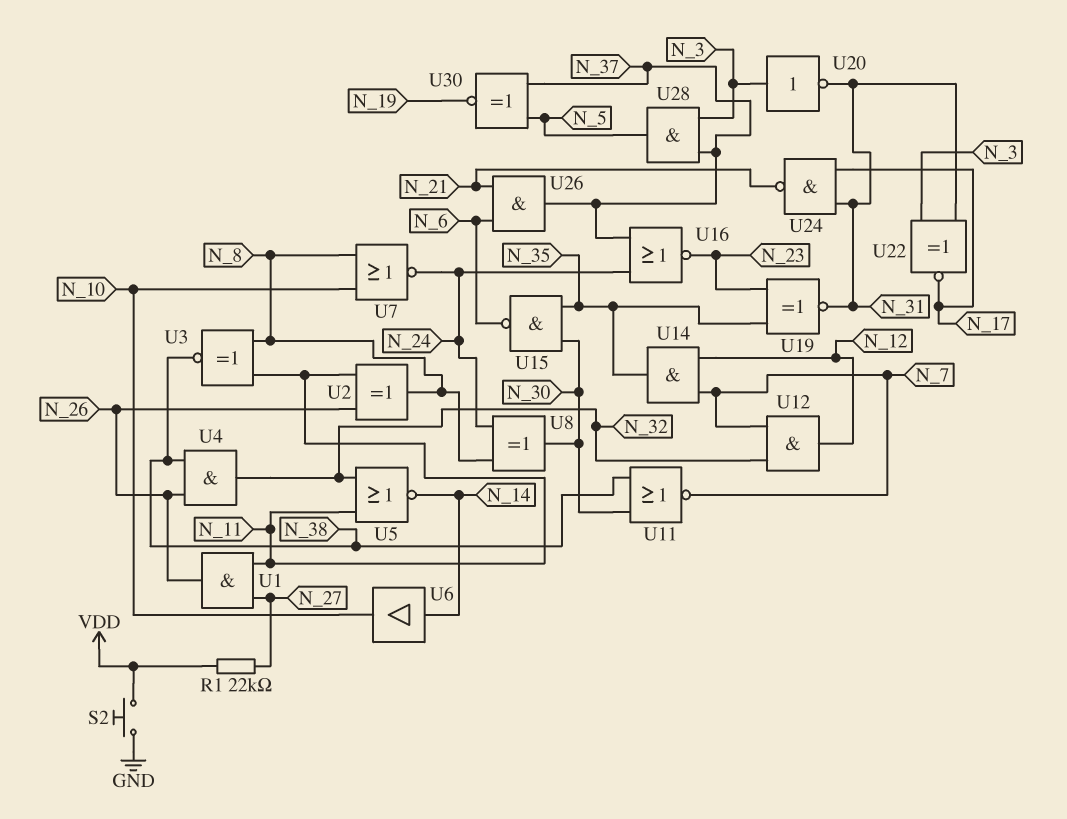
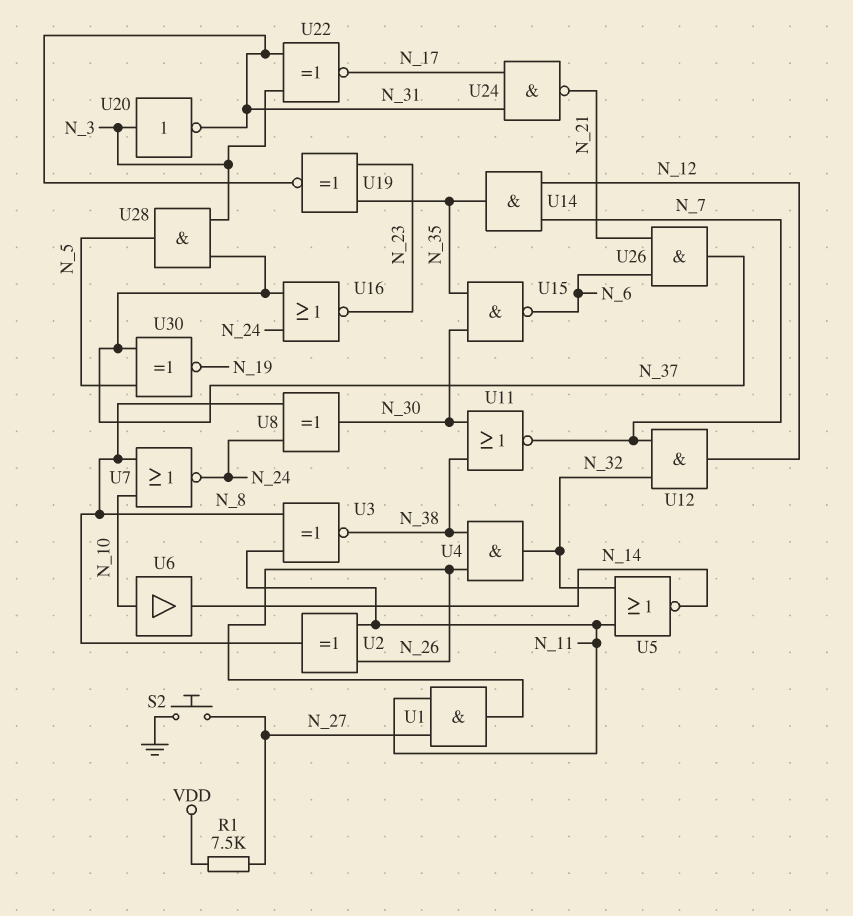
R1: 22k (N_27, VDD) -> 7.5k (N_27, VDD)
S2: button (GND, VDD) -> button (GND, N_27)
U6: buffer (in N_14, out N_10) -> buffer (in N_10, out N_14)

